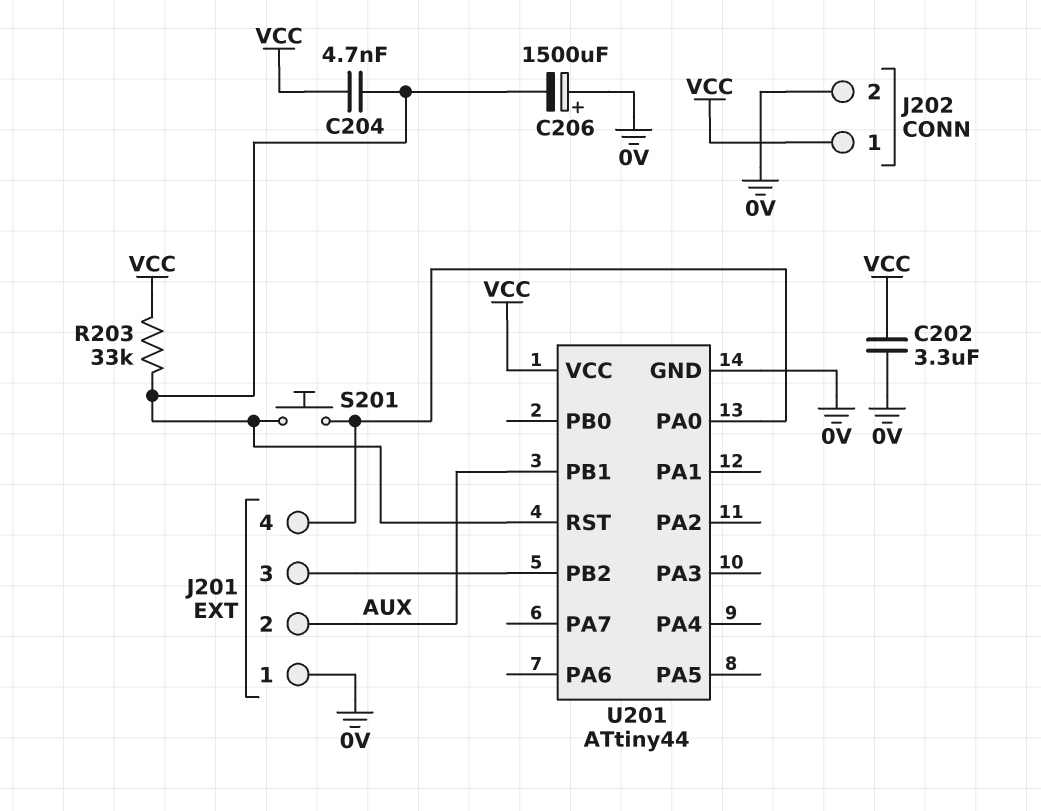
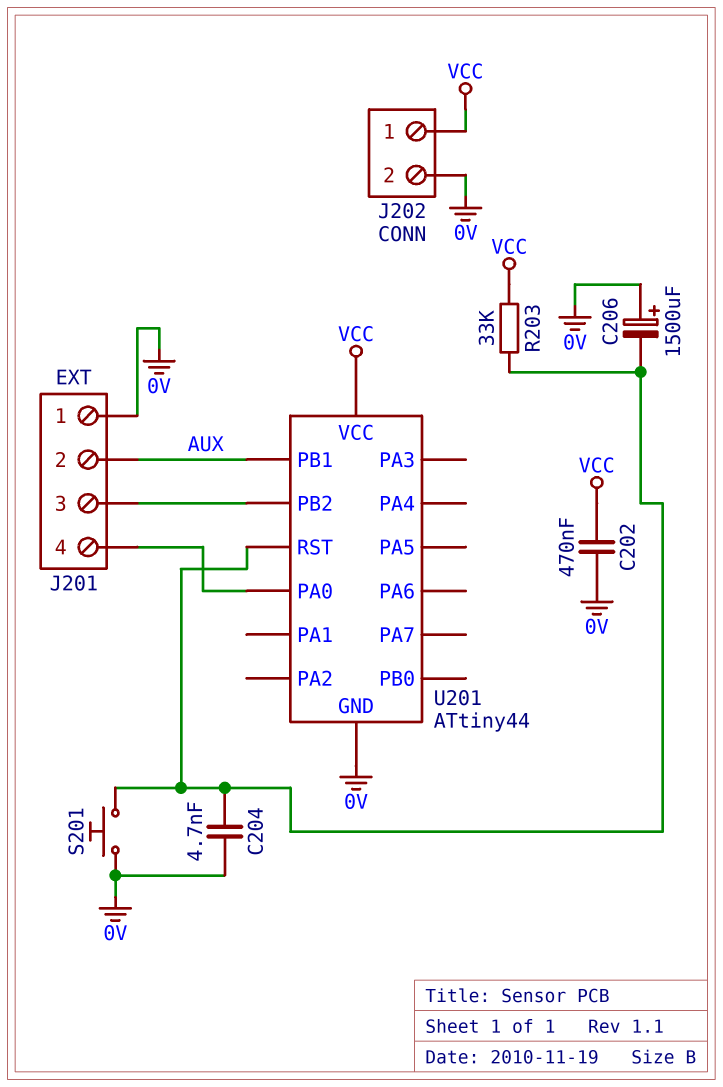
C202: 3.3uF (0V, VCC) -> 470nF (0V, VCC)
C204: 4.7nF (U201/RST, VCC) -> 4.7nF (0V, U201/RST)
S201: button (J201/4, U201/RST) -> button (0V, U201/RST)

